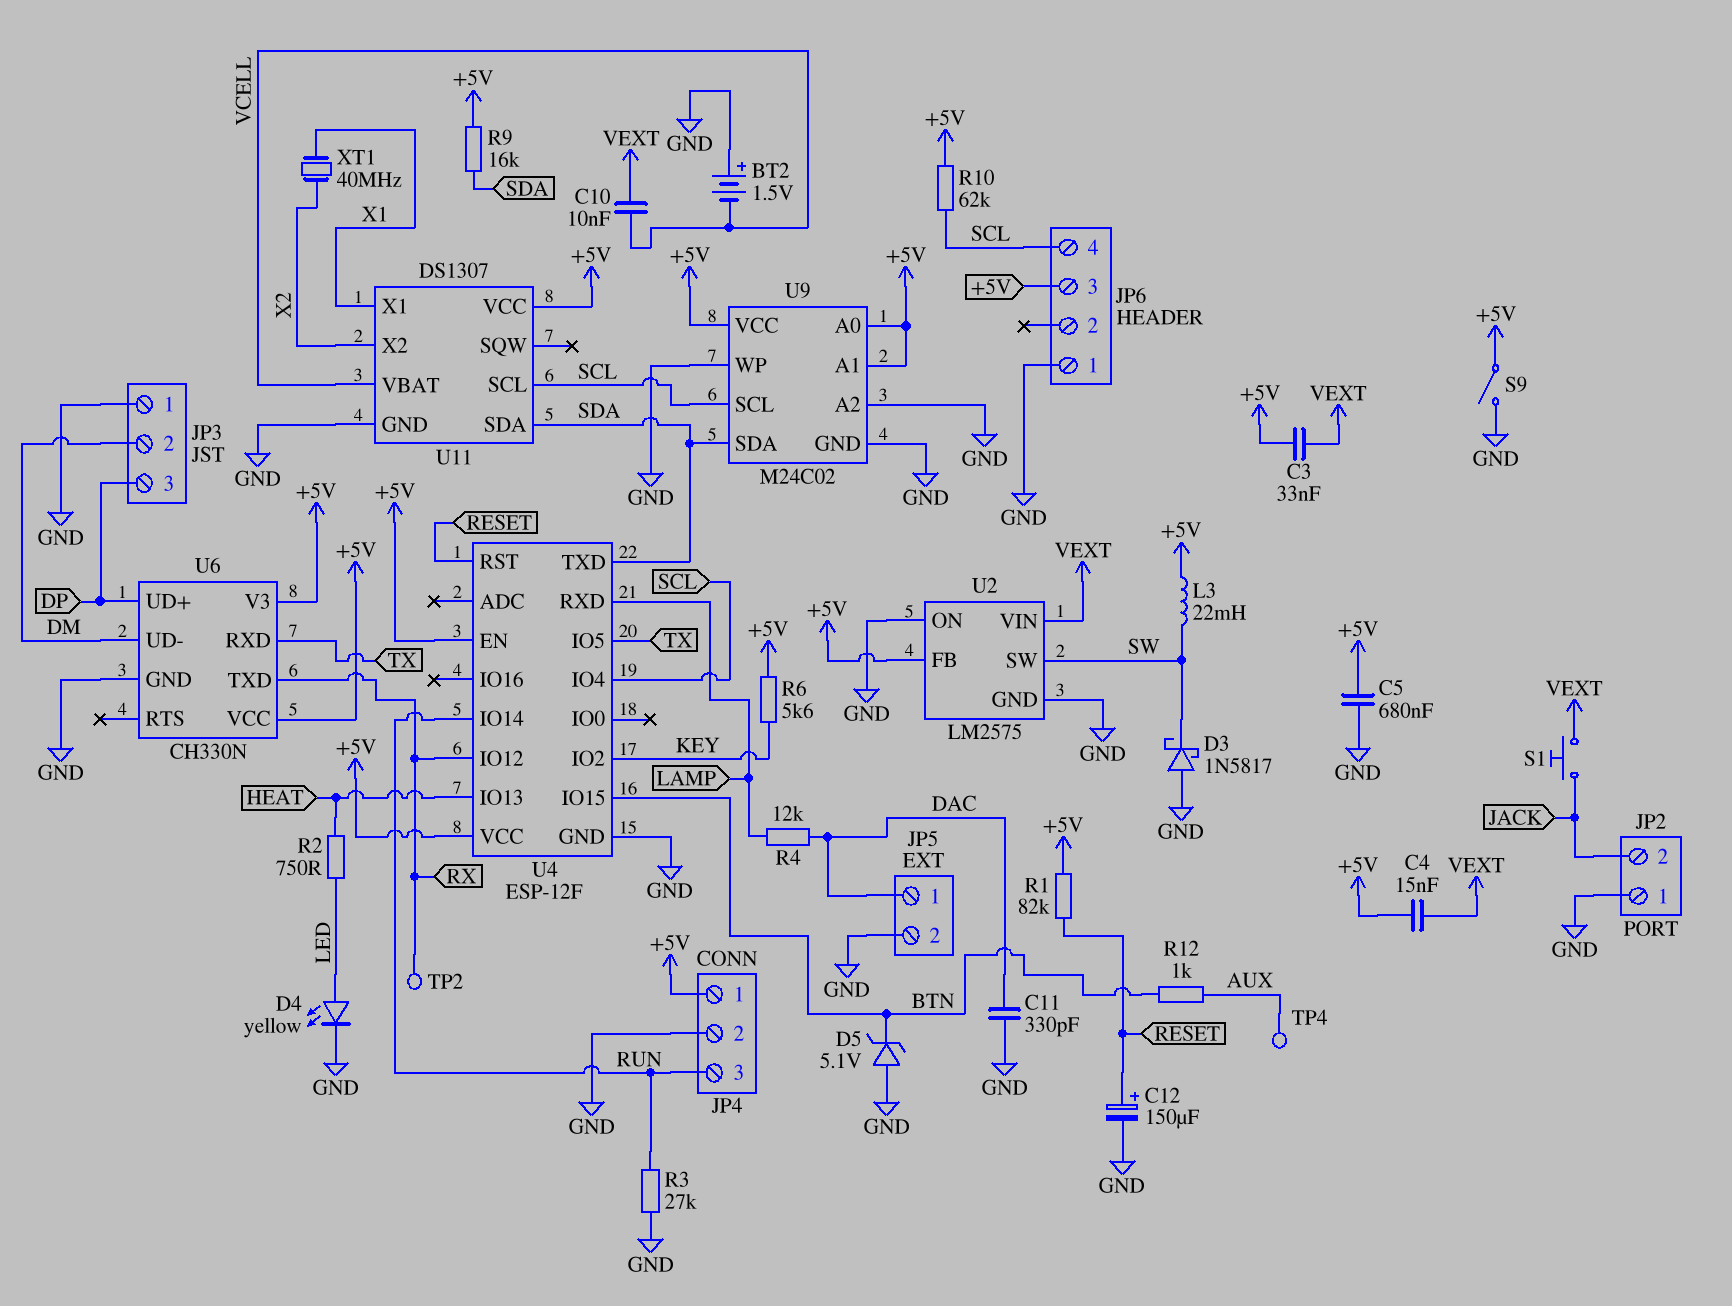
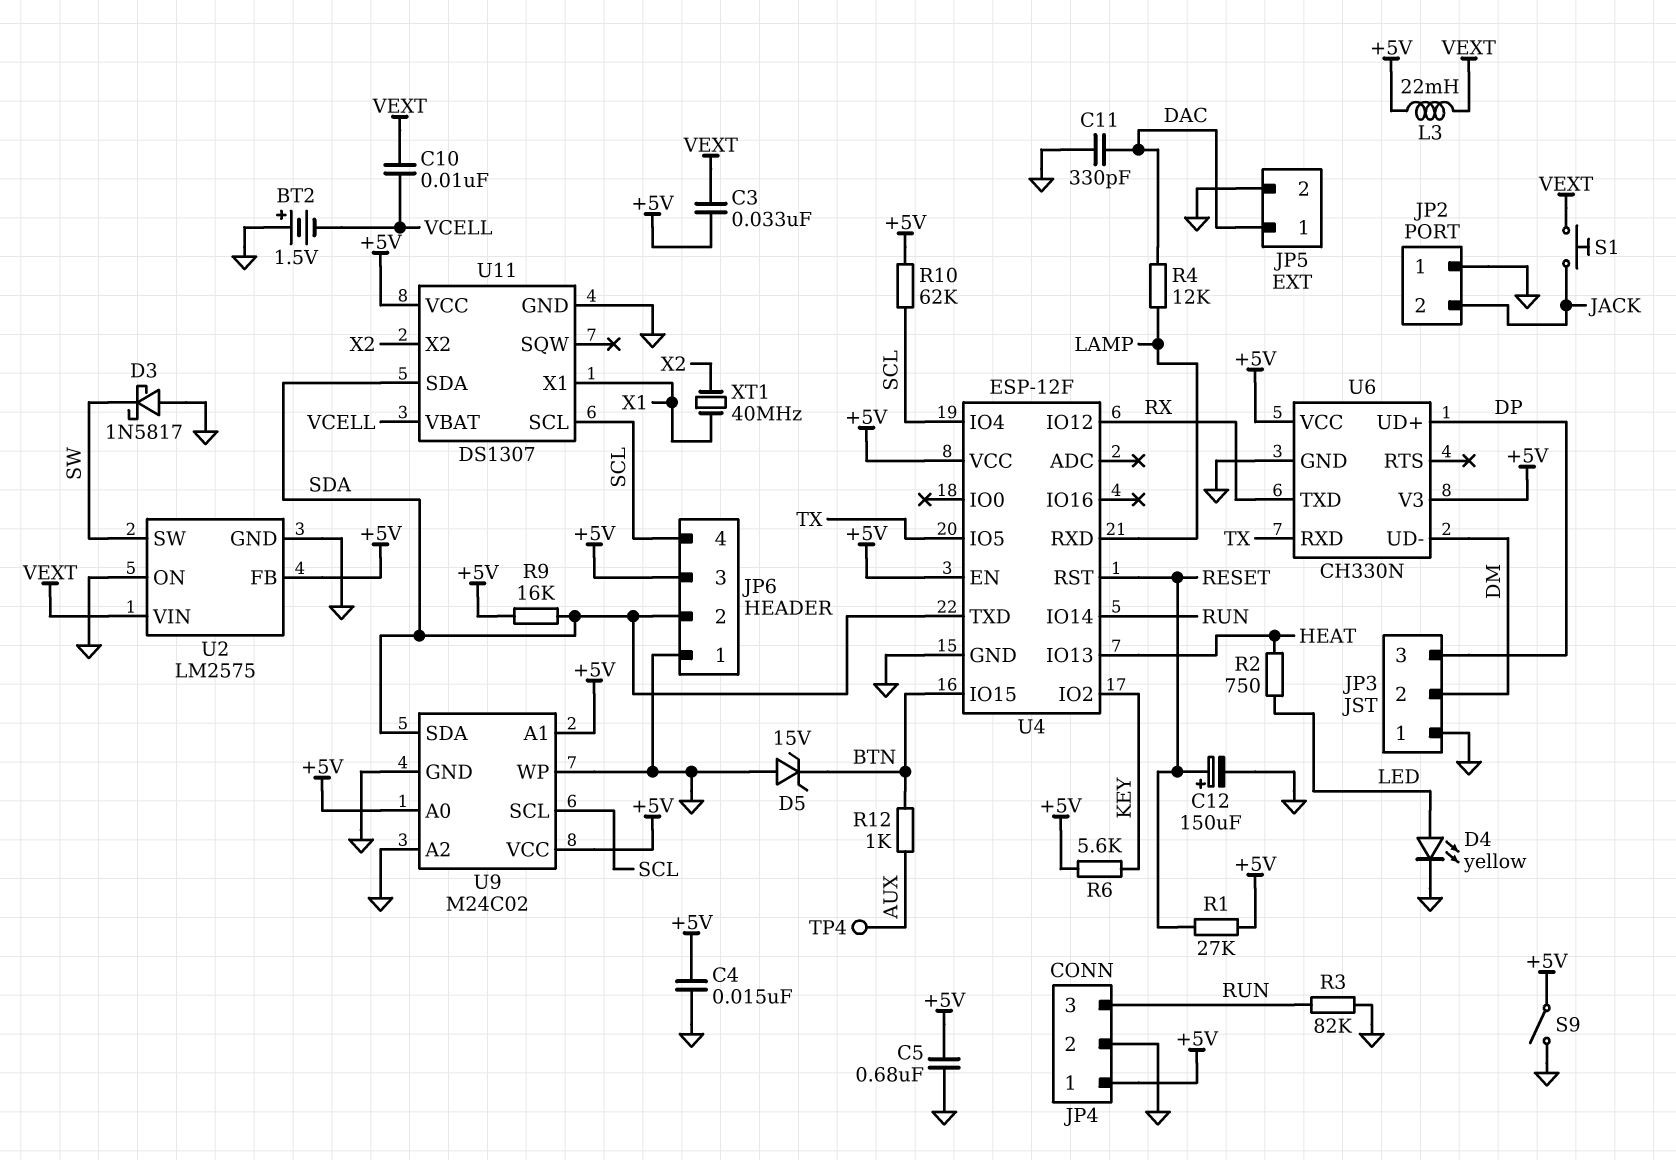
C4: 15nF (+5V, VEXT) -> 15nF (+5V, GND)
D5: zener 5.1V (A GND, K BTN) -> zener 15V (A GND, K BTN)
JP6 pin 2: none -> SDA
L3: 22mH (+5V, SW) -> 22mH (+5V, VEXT)
R1: 82k (+5V, RESET) -> 27k (+5V, RESET)
R3: 27k (GND, RUN) -> 82k (GND, RUN)
TP2: test point (RX) -> none

